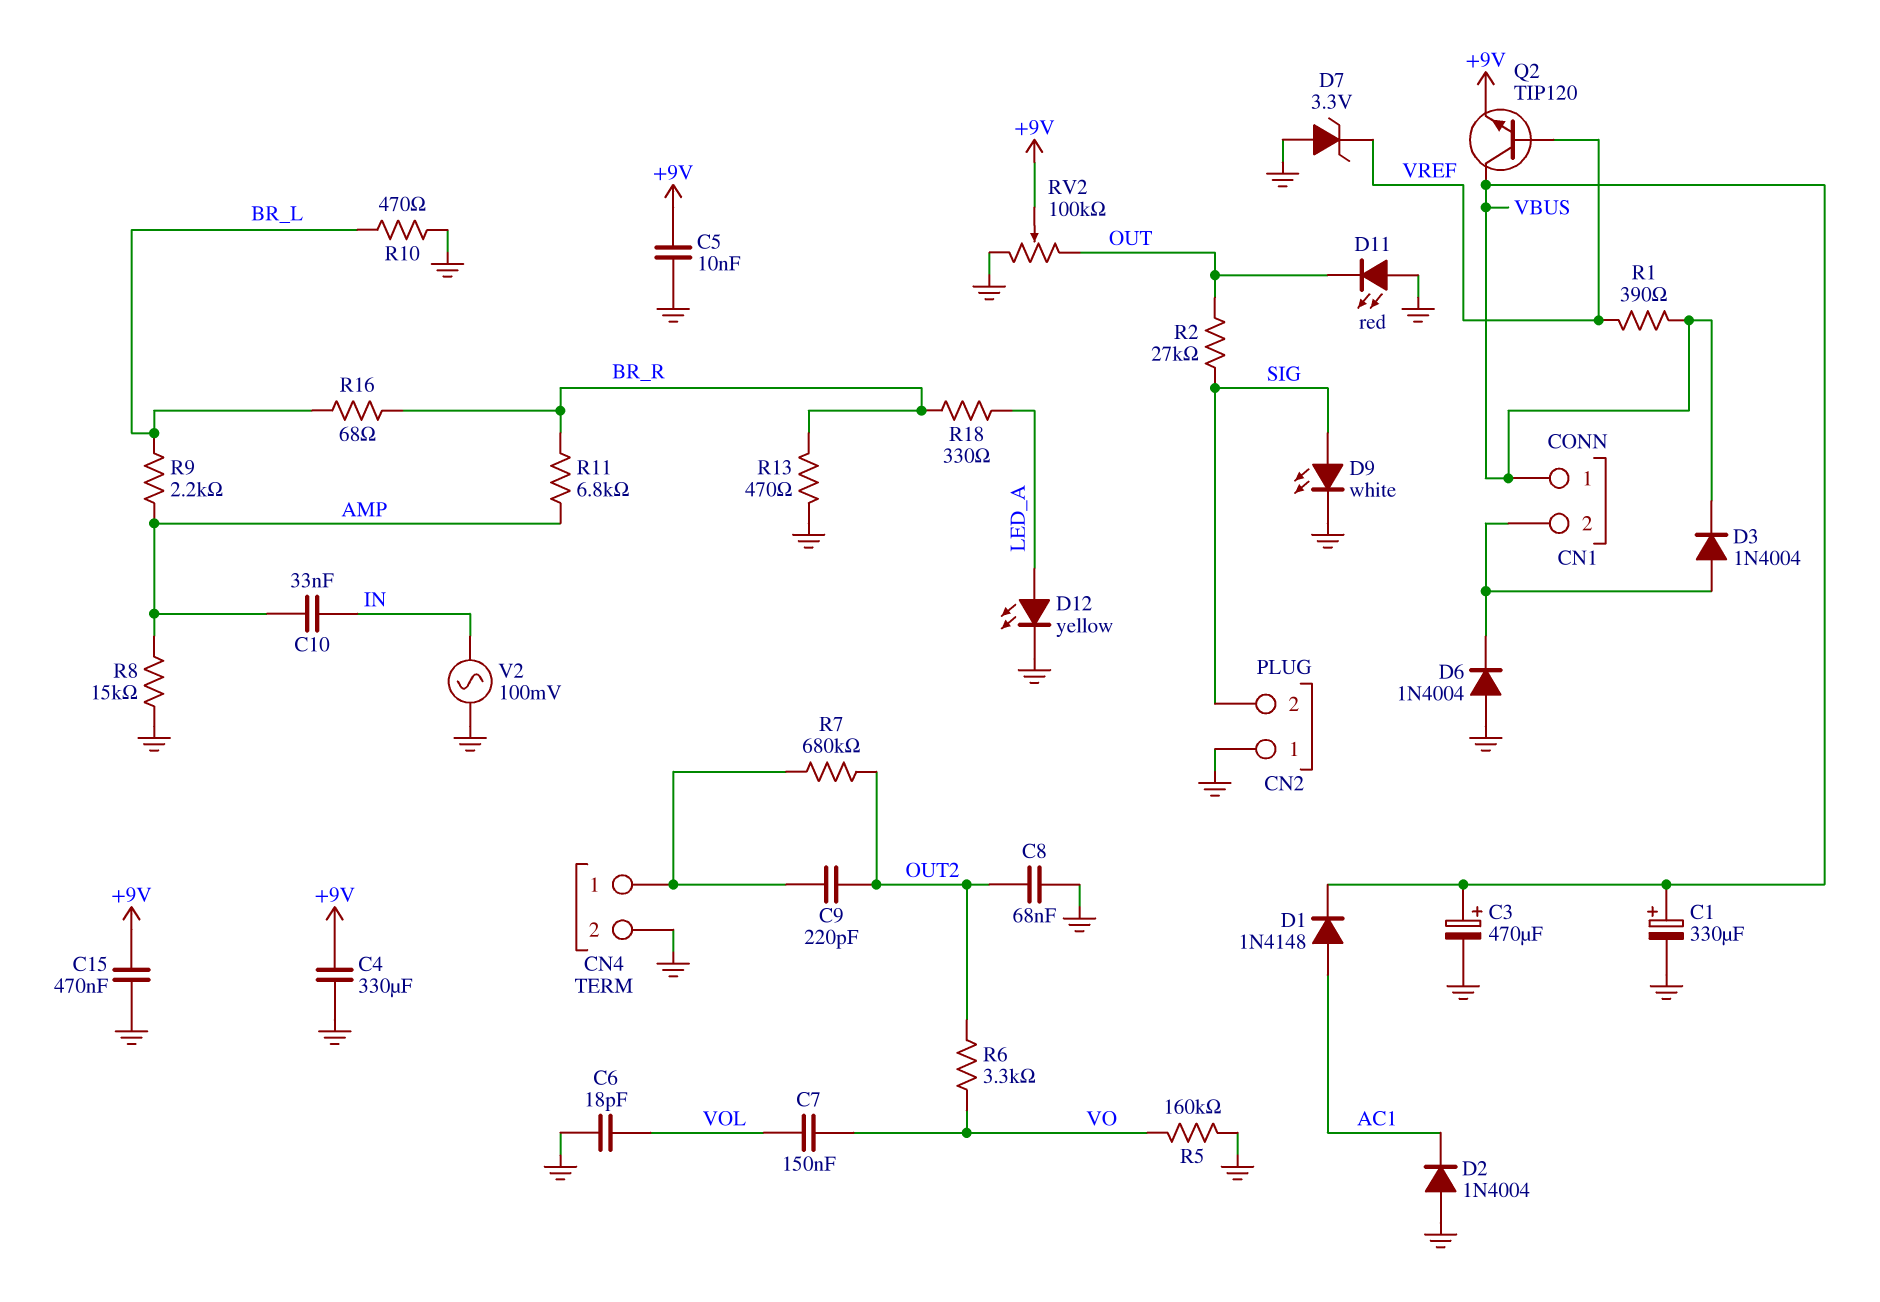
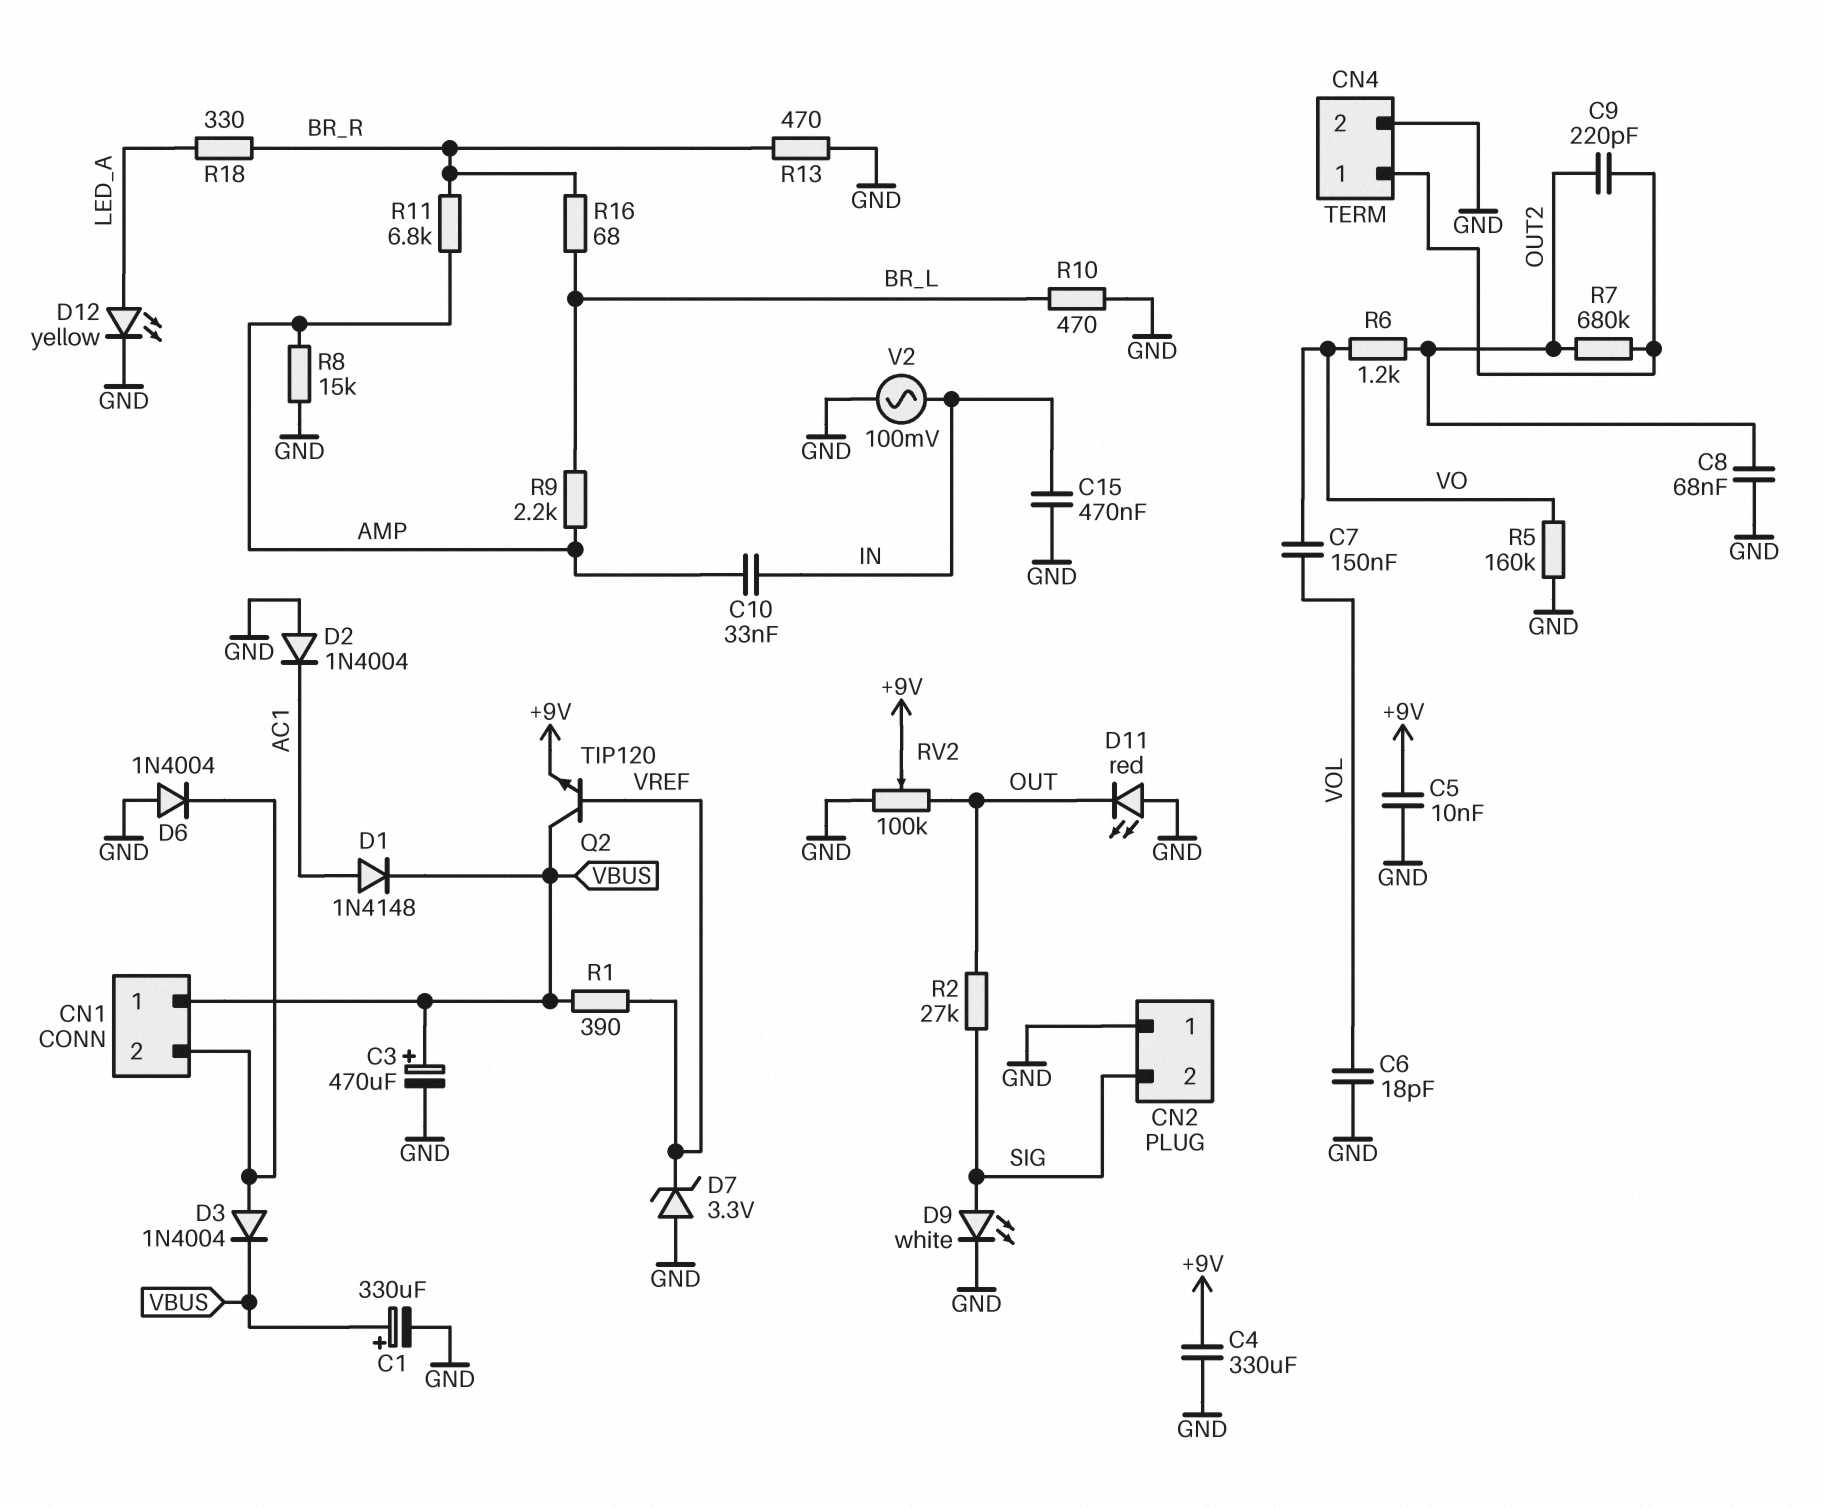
C15: 470nF (+9V, GND) -> 470nF (GND, IN)
R6: 3.3k (OUT2, VO) -> 1.2k (OUT2, VO)

